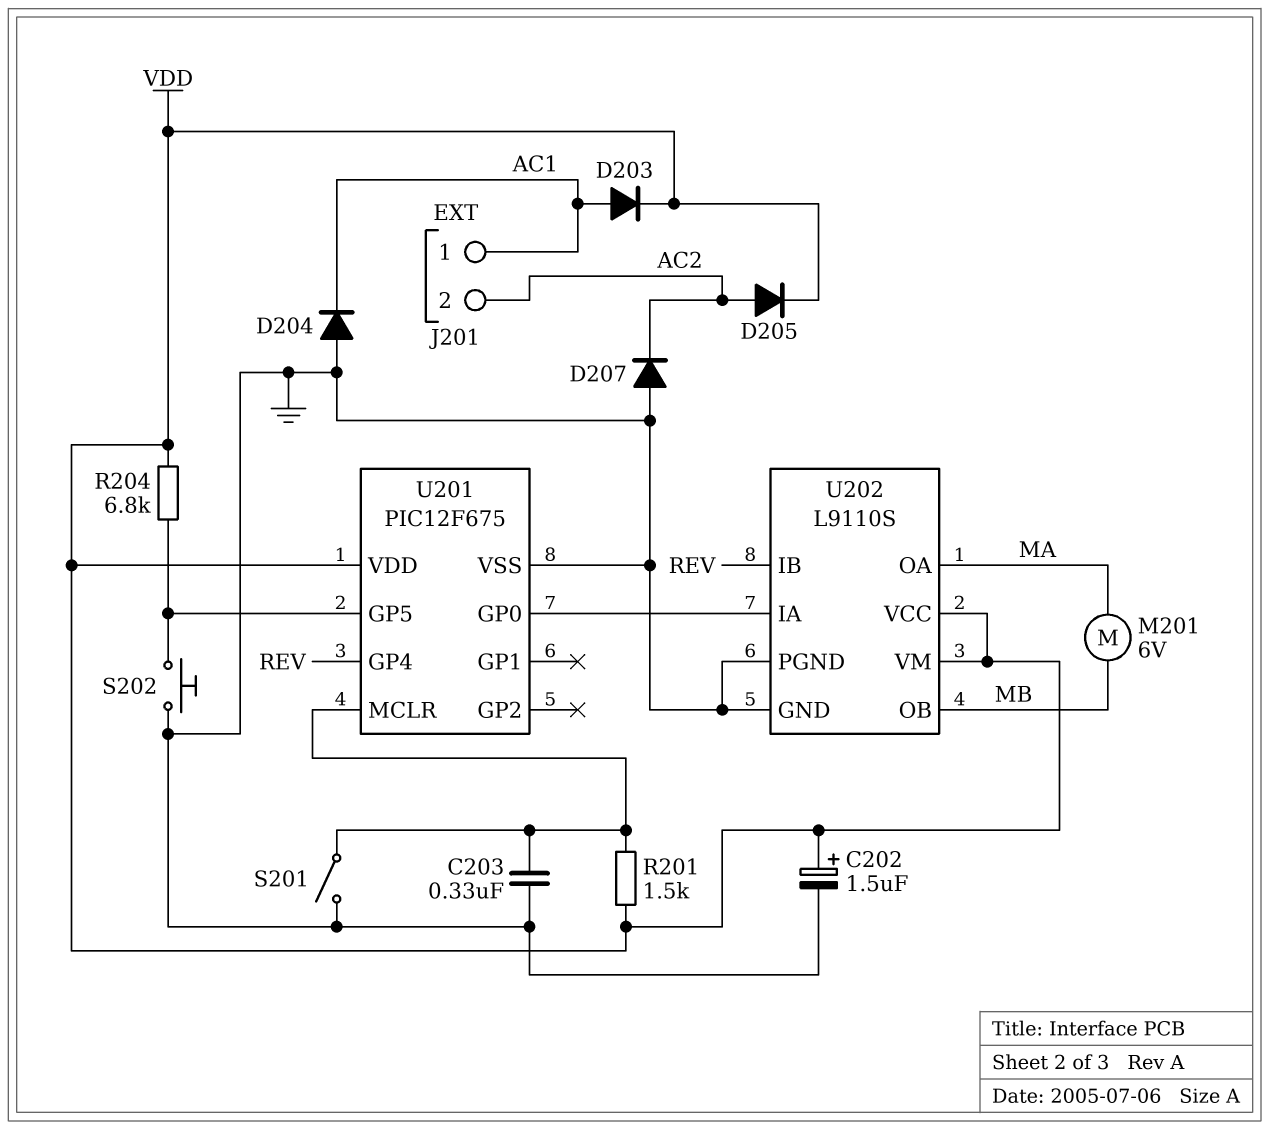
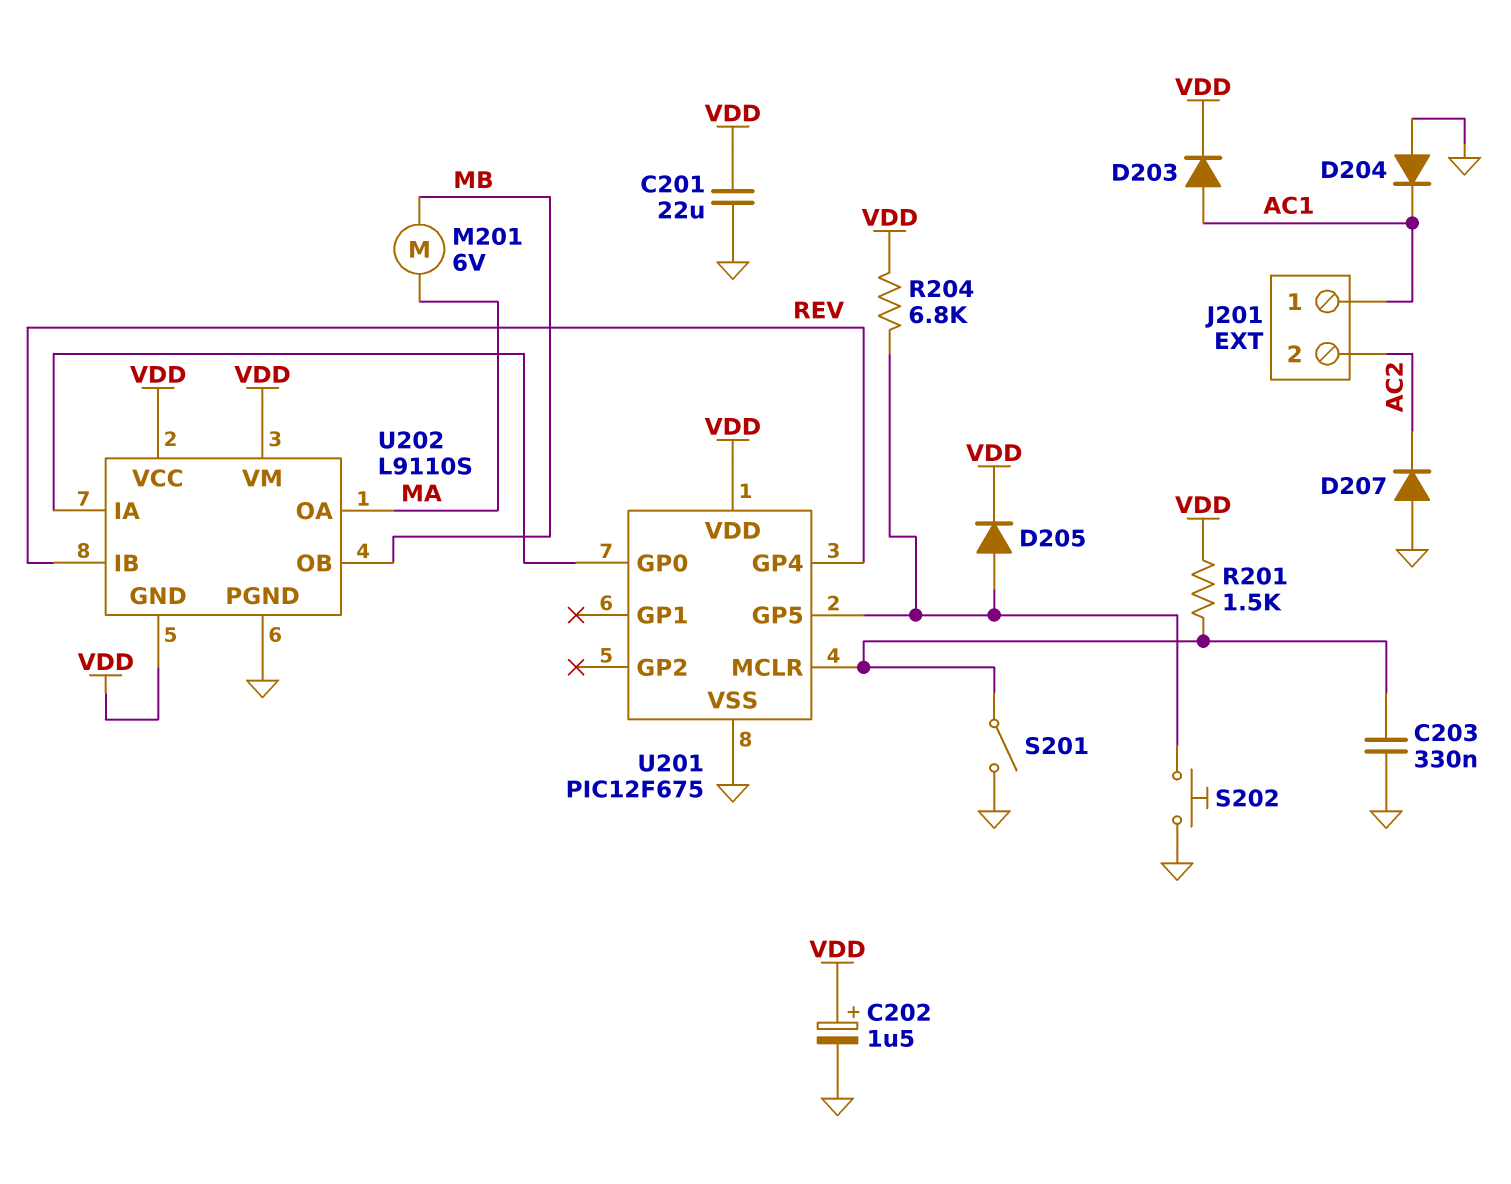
C201: none -> 22uF (GND, VDD)
D205: diode (A AC2, K VDD) -> diode (A U201/GP5, K VDD)
U202 pin GND: GND -> VDD

